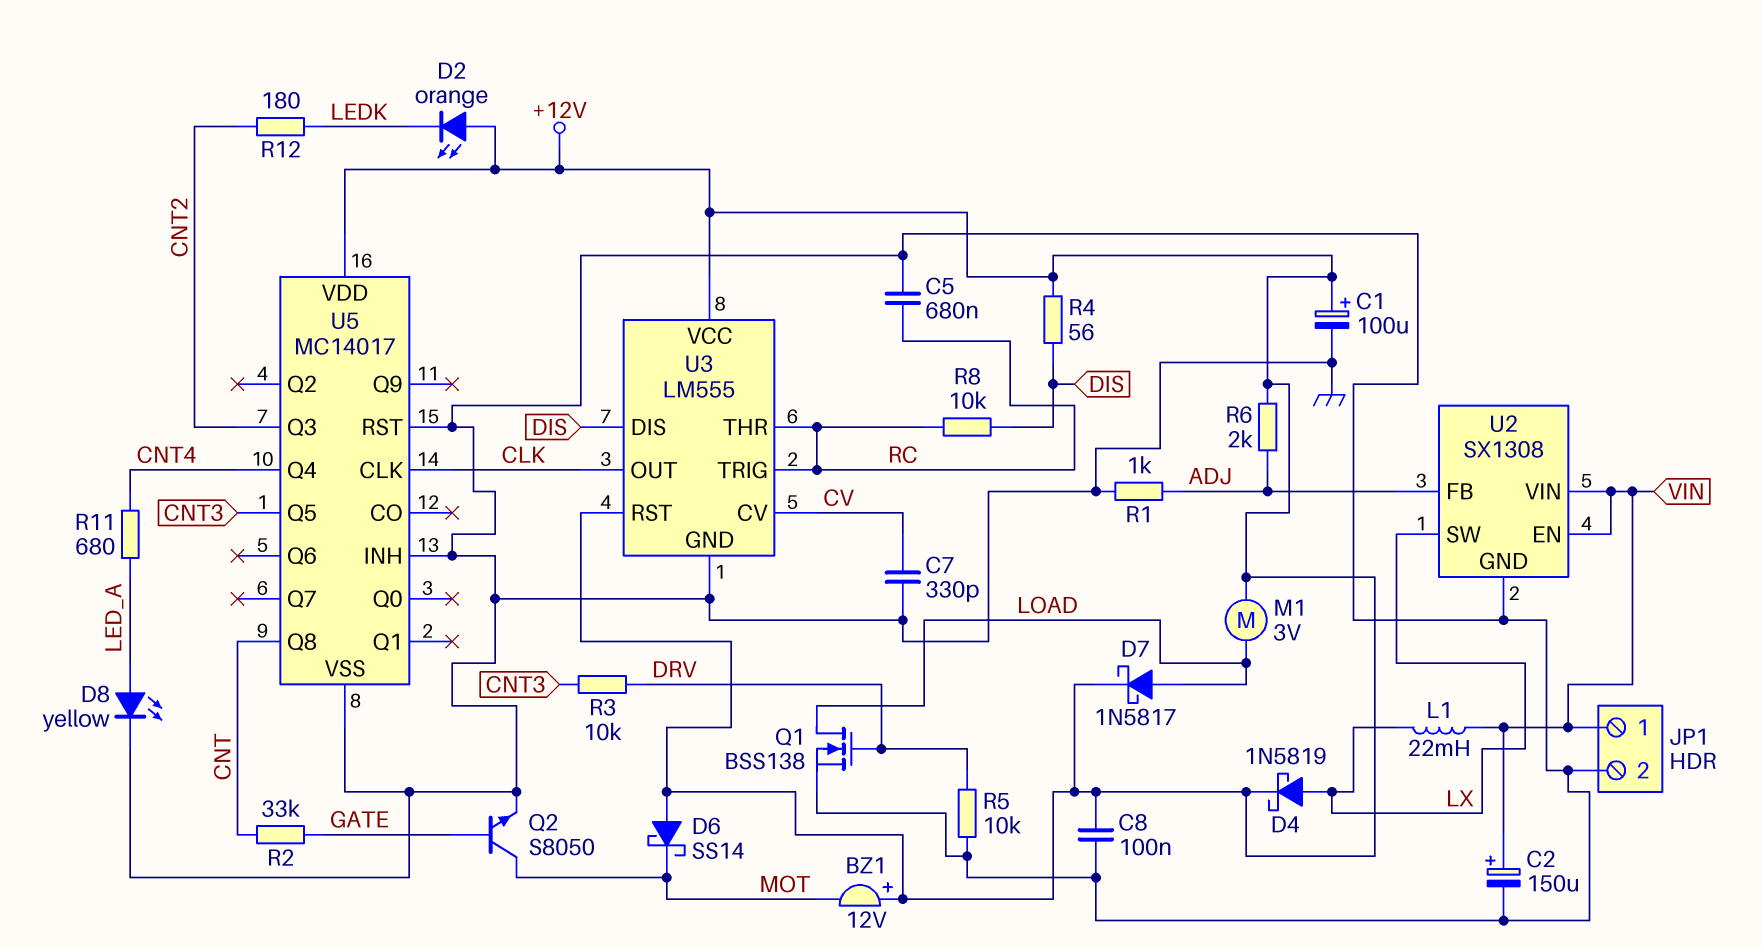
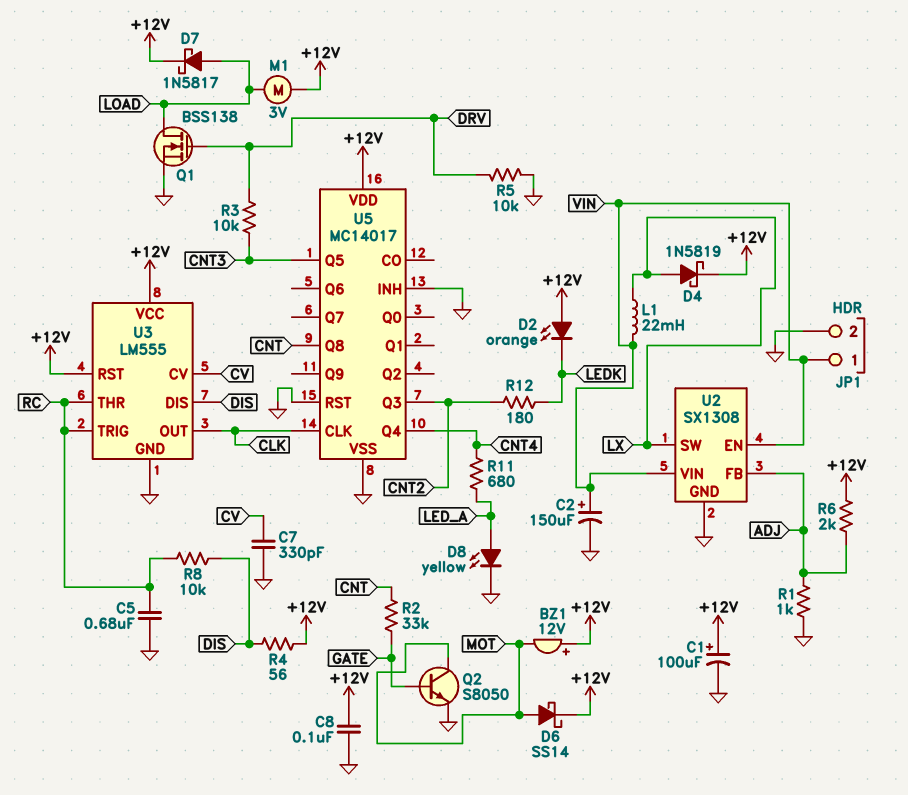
D6: schottky SS14 (A +12V, K MOT) -> schottky SS14 (A MOT, K +12V)

